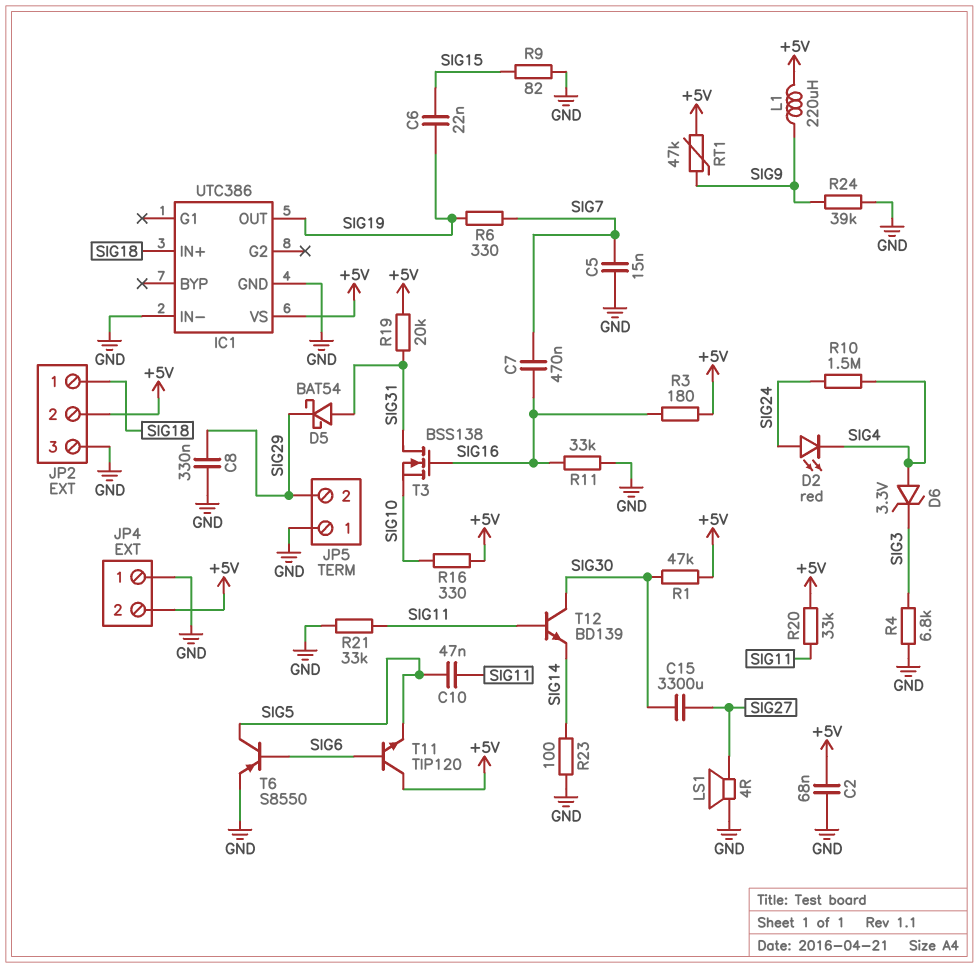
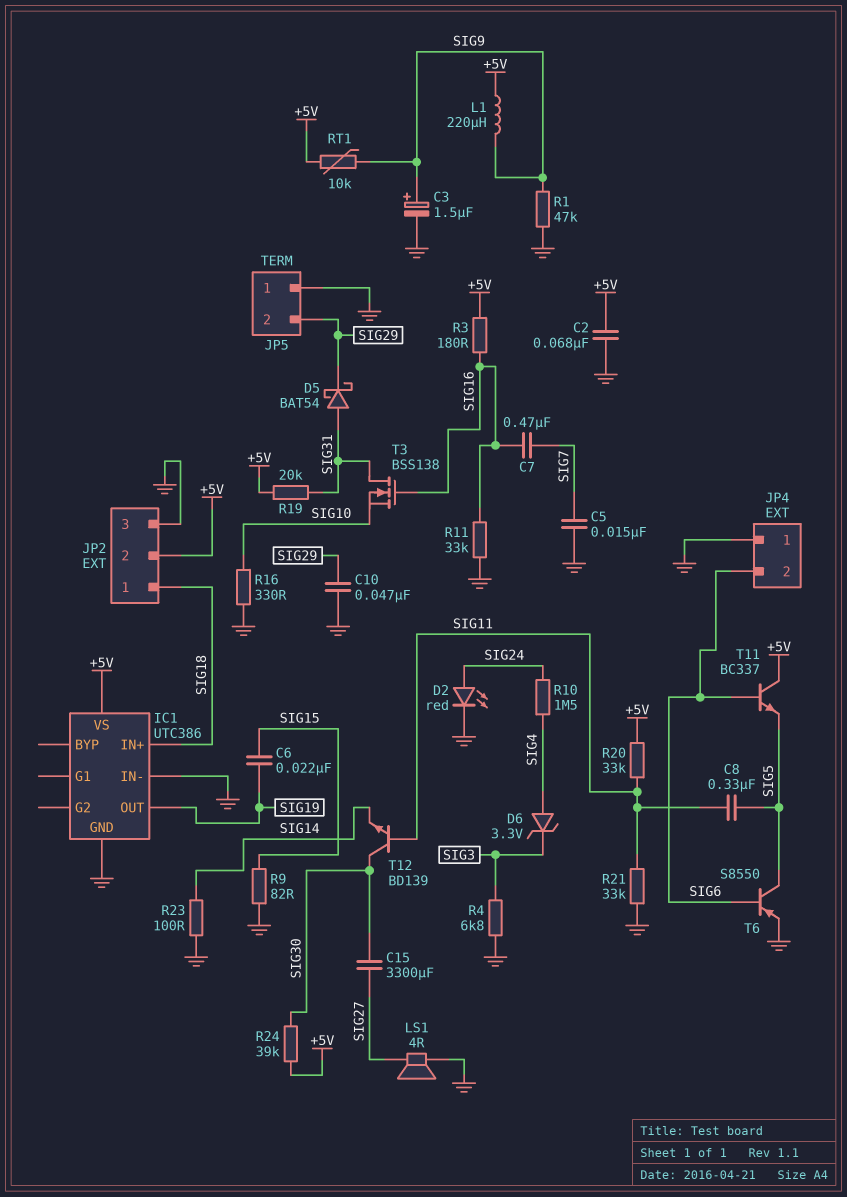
C3: none -> 1.5uF (plus SIG9, minus GND)
C8: 330nF (GND, SIG29) -> 330nF (SIG5, SIG11)
C10: 47nF (SIG5, SIG11) -> 47nF (GND, SIG29)
D2: LED red (A SIG24, K SIG4) -> LED red (A SIG24, K GND)
JP4 pin 2: +5V -> SIG6
R1: 47k (+5V, SIG30) -> 47k (GND, SIG9)
R6: 330 (SIG7, SIG19) -> none
R16: 330 (+5V, SIG10) -> 330 (GND, SIG10)
R24: 39k (GND, SIG9) -> 39k (+5V, SIG30)
RT1: 47k (+5V, SIG9) -> 10k (+5V, SIG9)
T11: NPN TIP120 (B SIG6, C +5V, E SIG5) -> NPN BC337 (B SIG6, C +5V, E SIG5)

